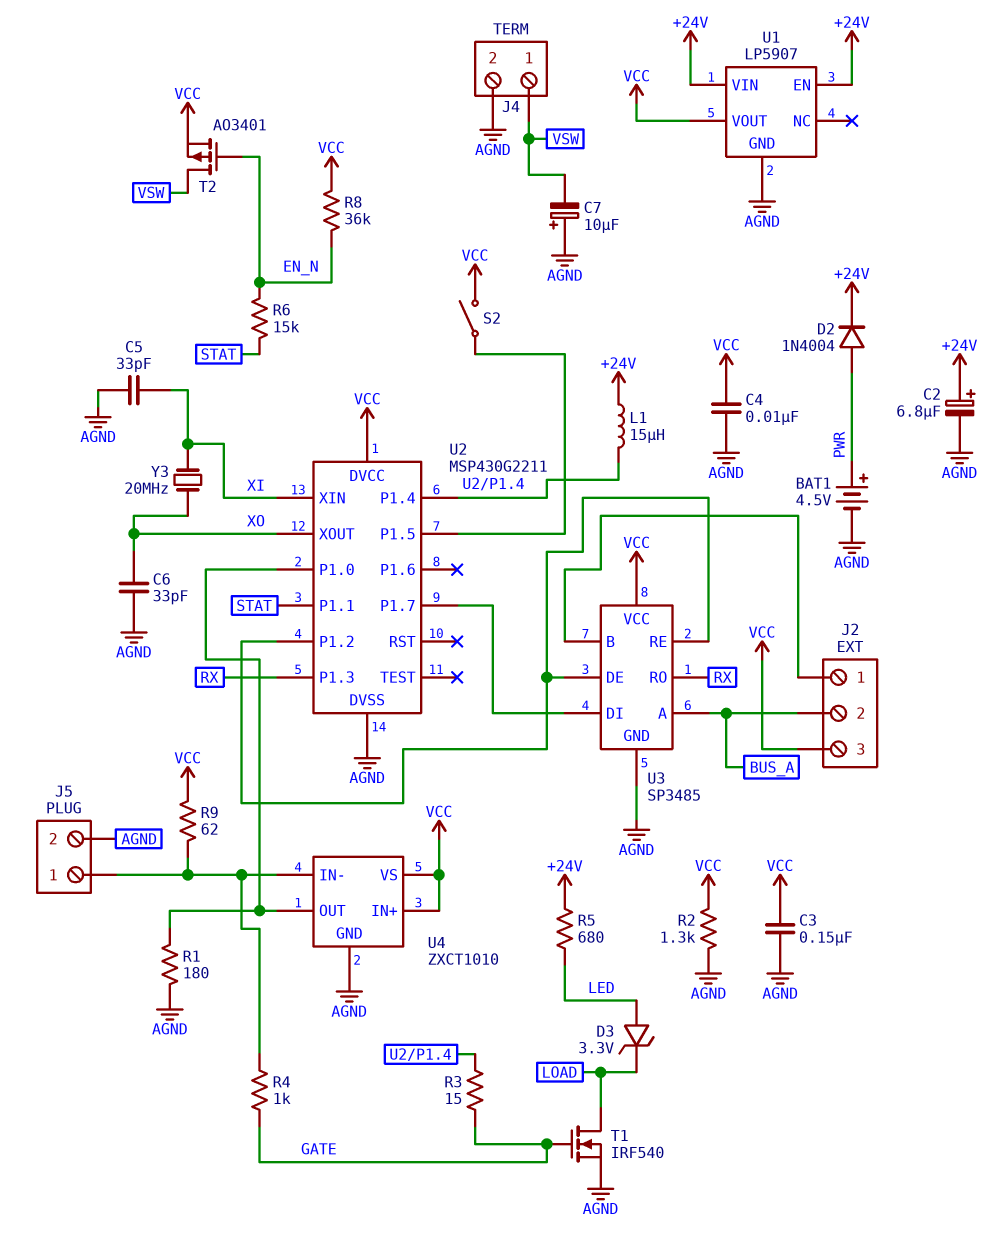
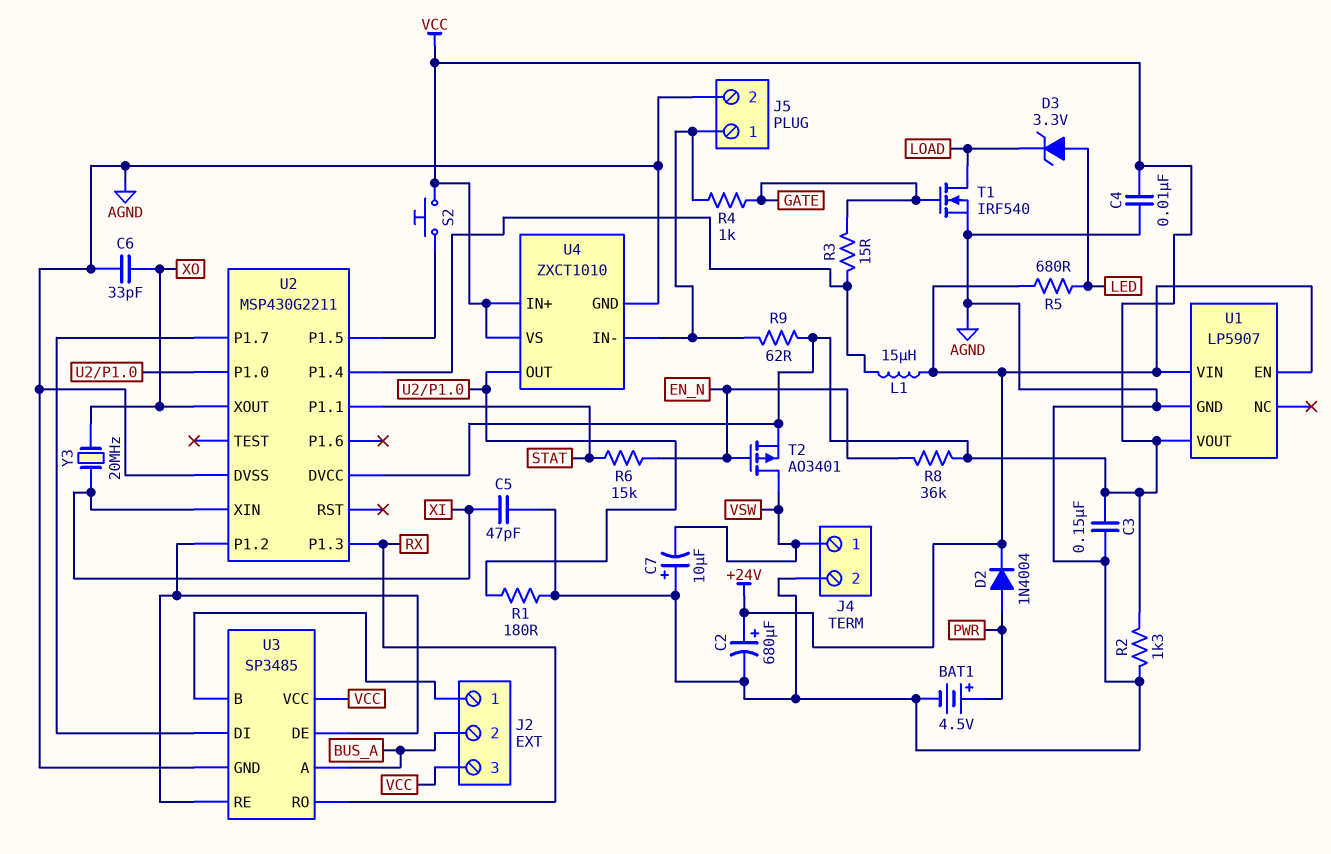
C2: 6.8uF (plus +24V, minus AGND) -> 680uF (plus +24V, minus AGND)
C5: 33pF (AGND, XI) -> 47pF (AGND, XI)
S2: switch (U2/P1.5, VCC) -> button (U2/P1.5, VCC)

